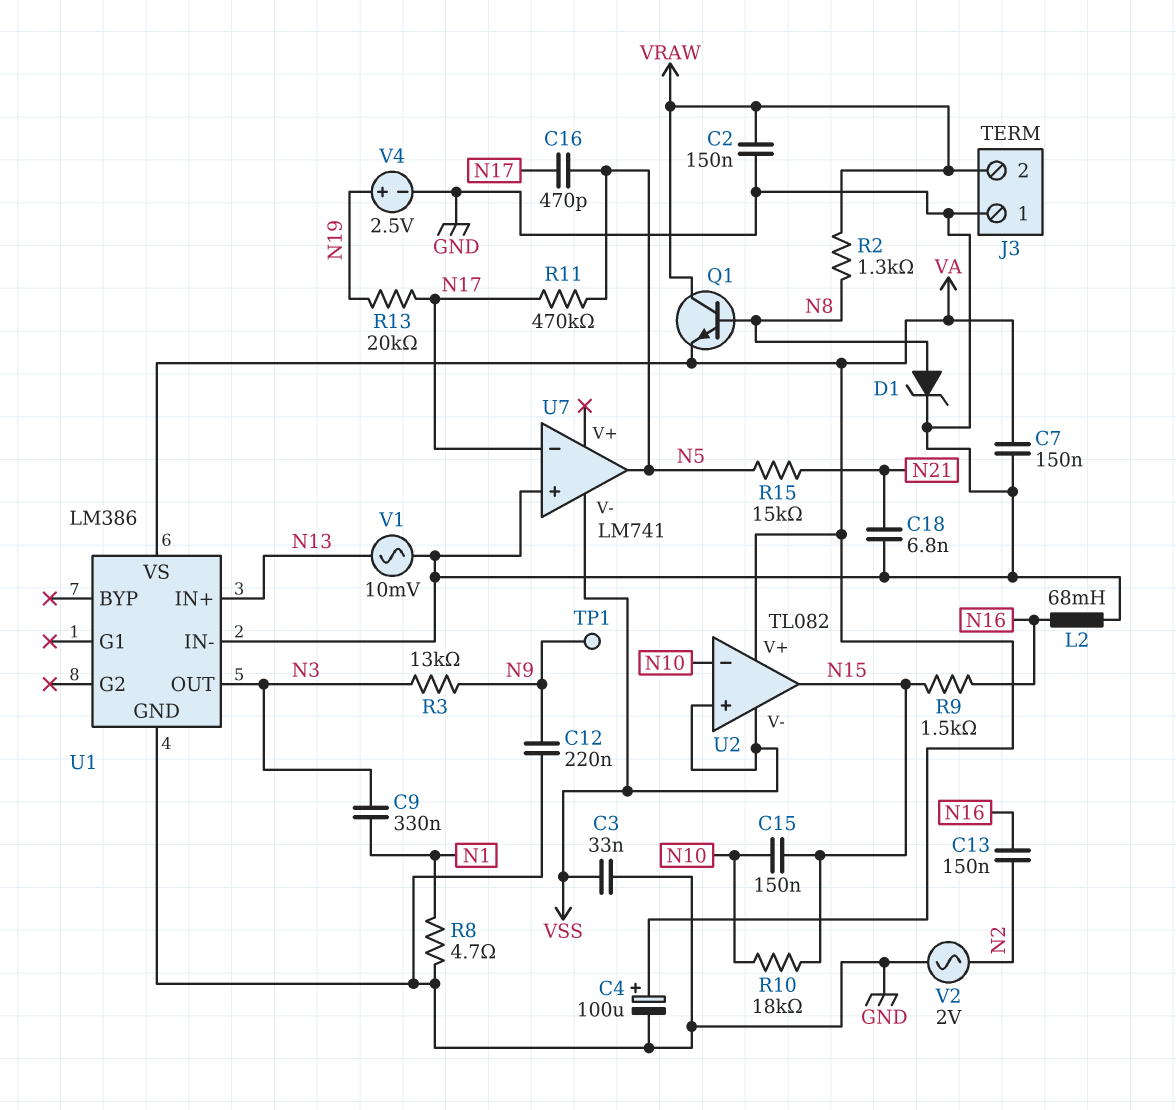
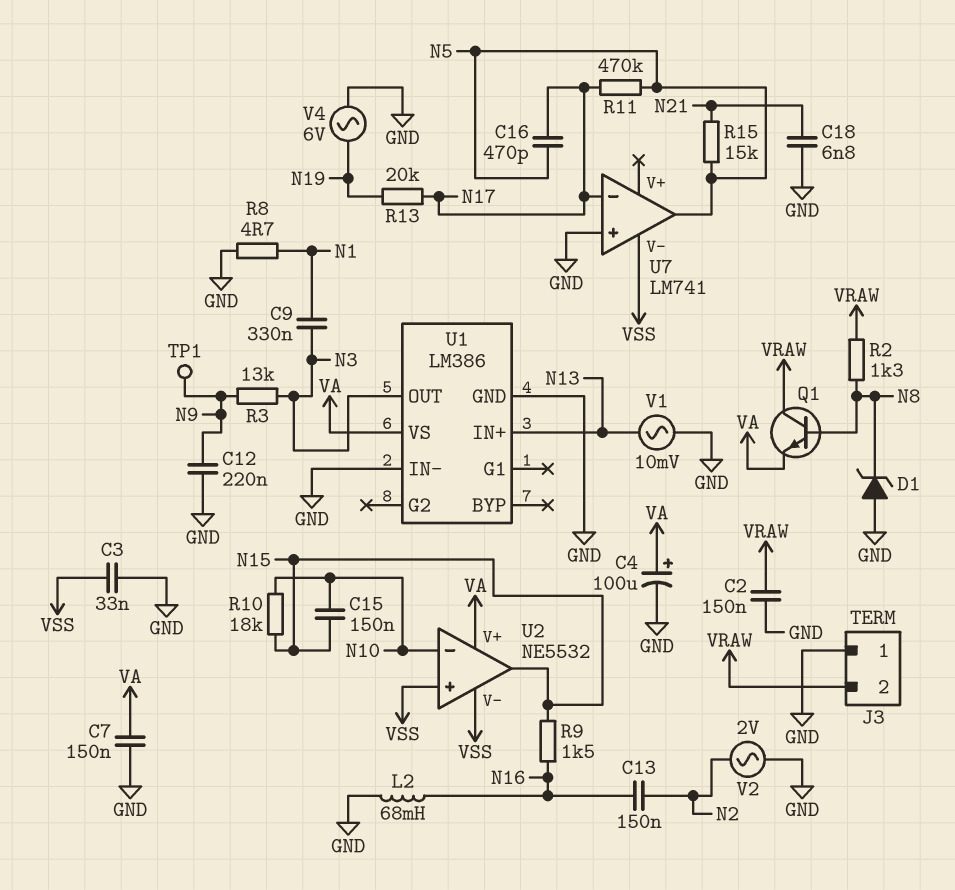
D1: zener (A N8, K GND) -> zener (A GND, K N8)
U2: TL082 -> NE5532
V4: 2.5V (plus N19, minus GND) -> AC 6V (GND, N19)

